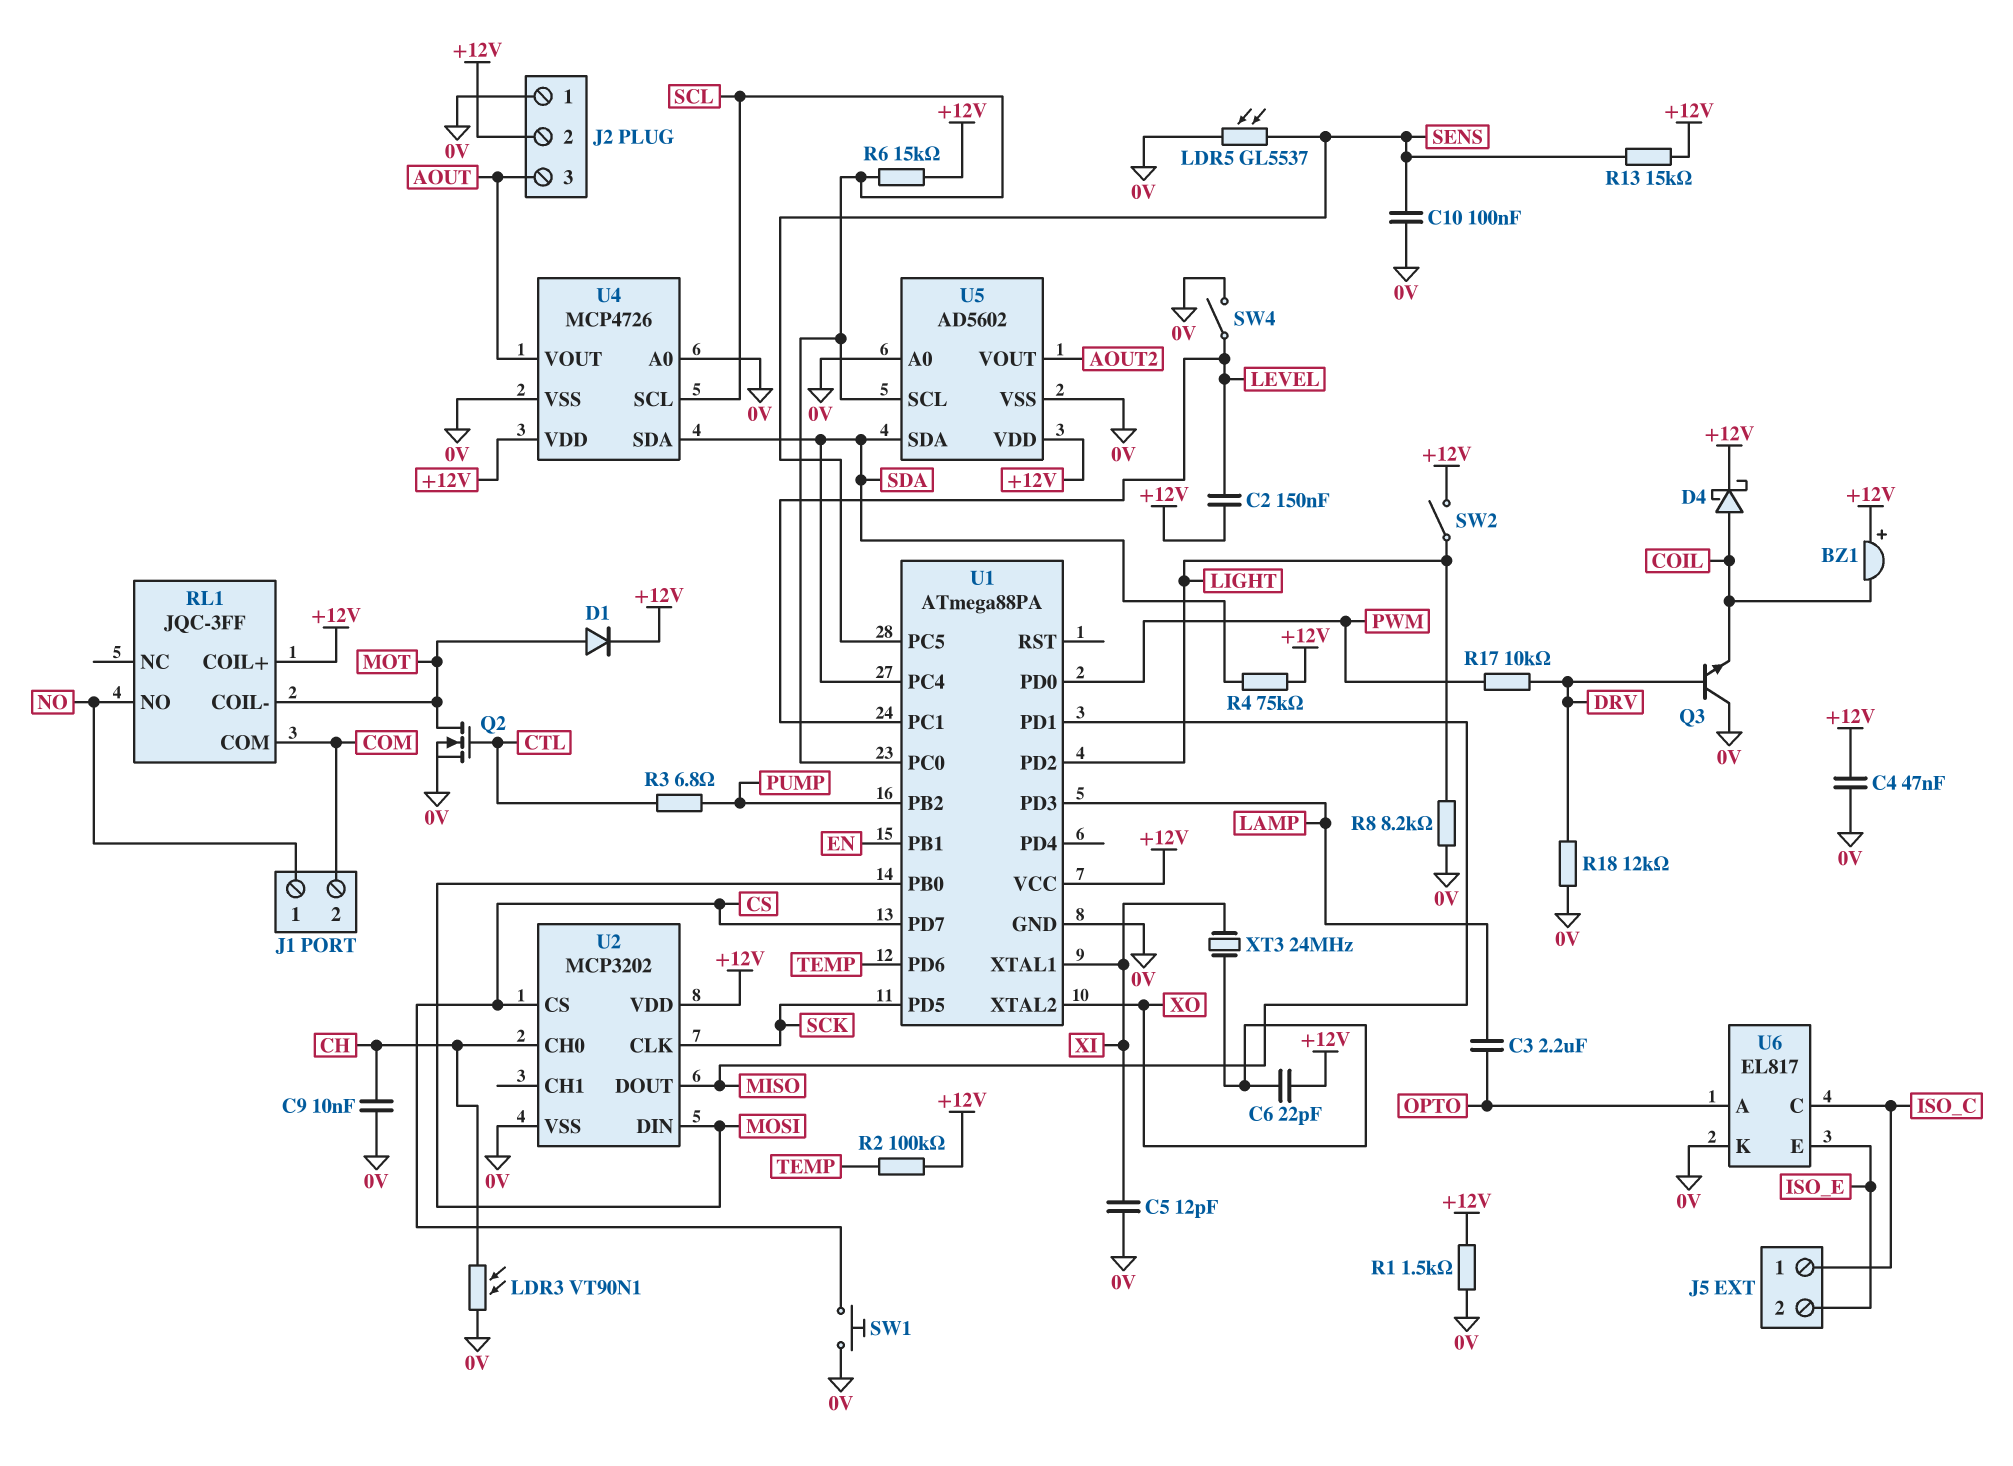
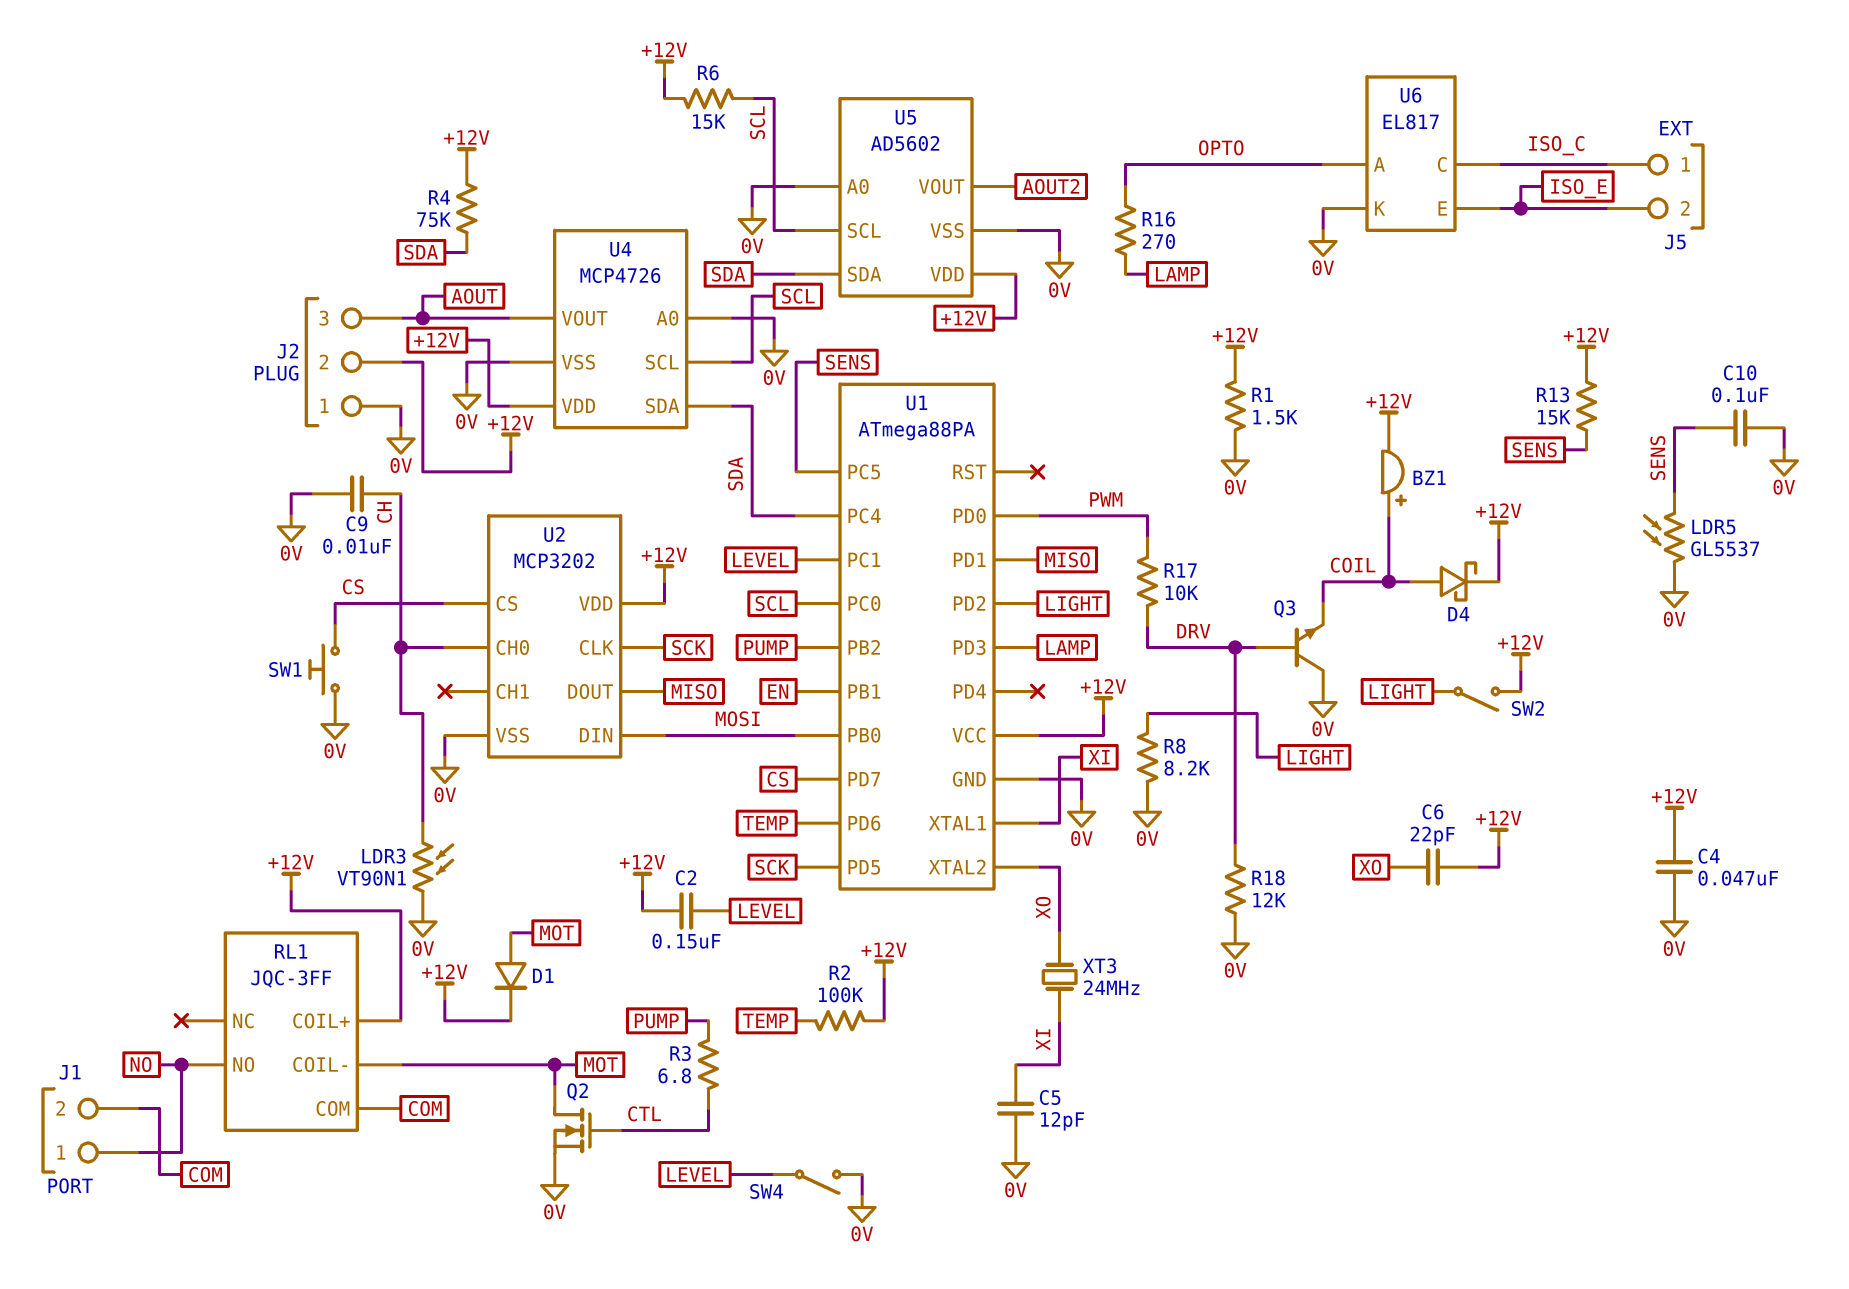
BZ1: buzzer (plus +12V, minus COIL) -> buzzer (plus COIL, minus +12V)
C3: 2.2uF (LAMP, OPTO) -> none
R16: none -> 270 (LAMP, OPTO)

